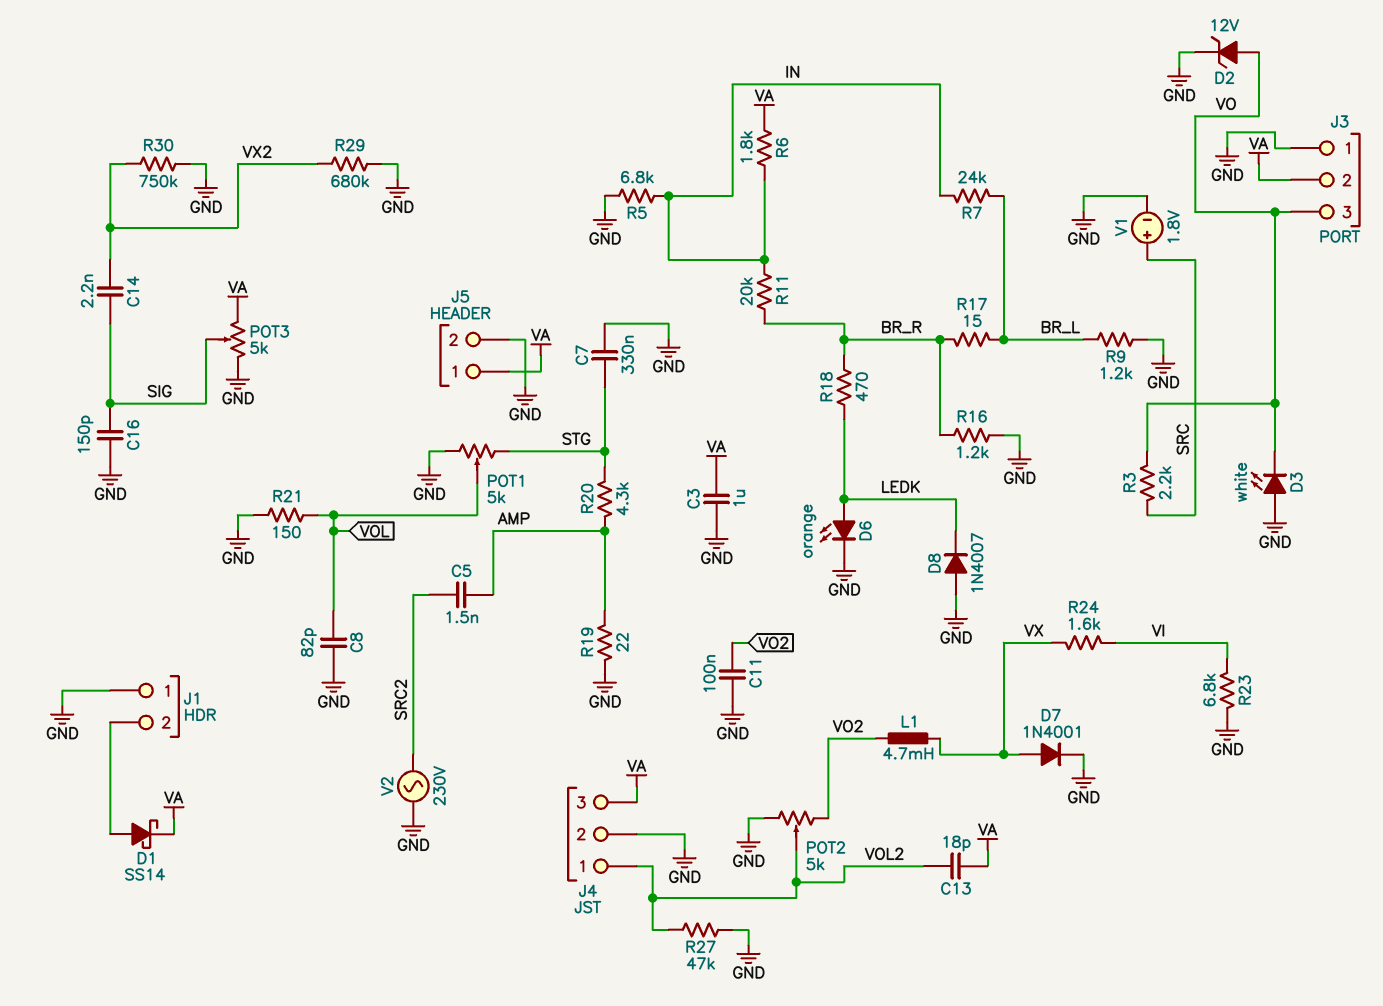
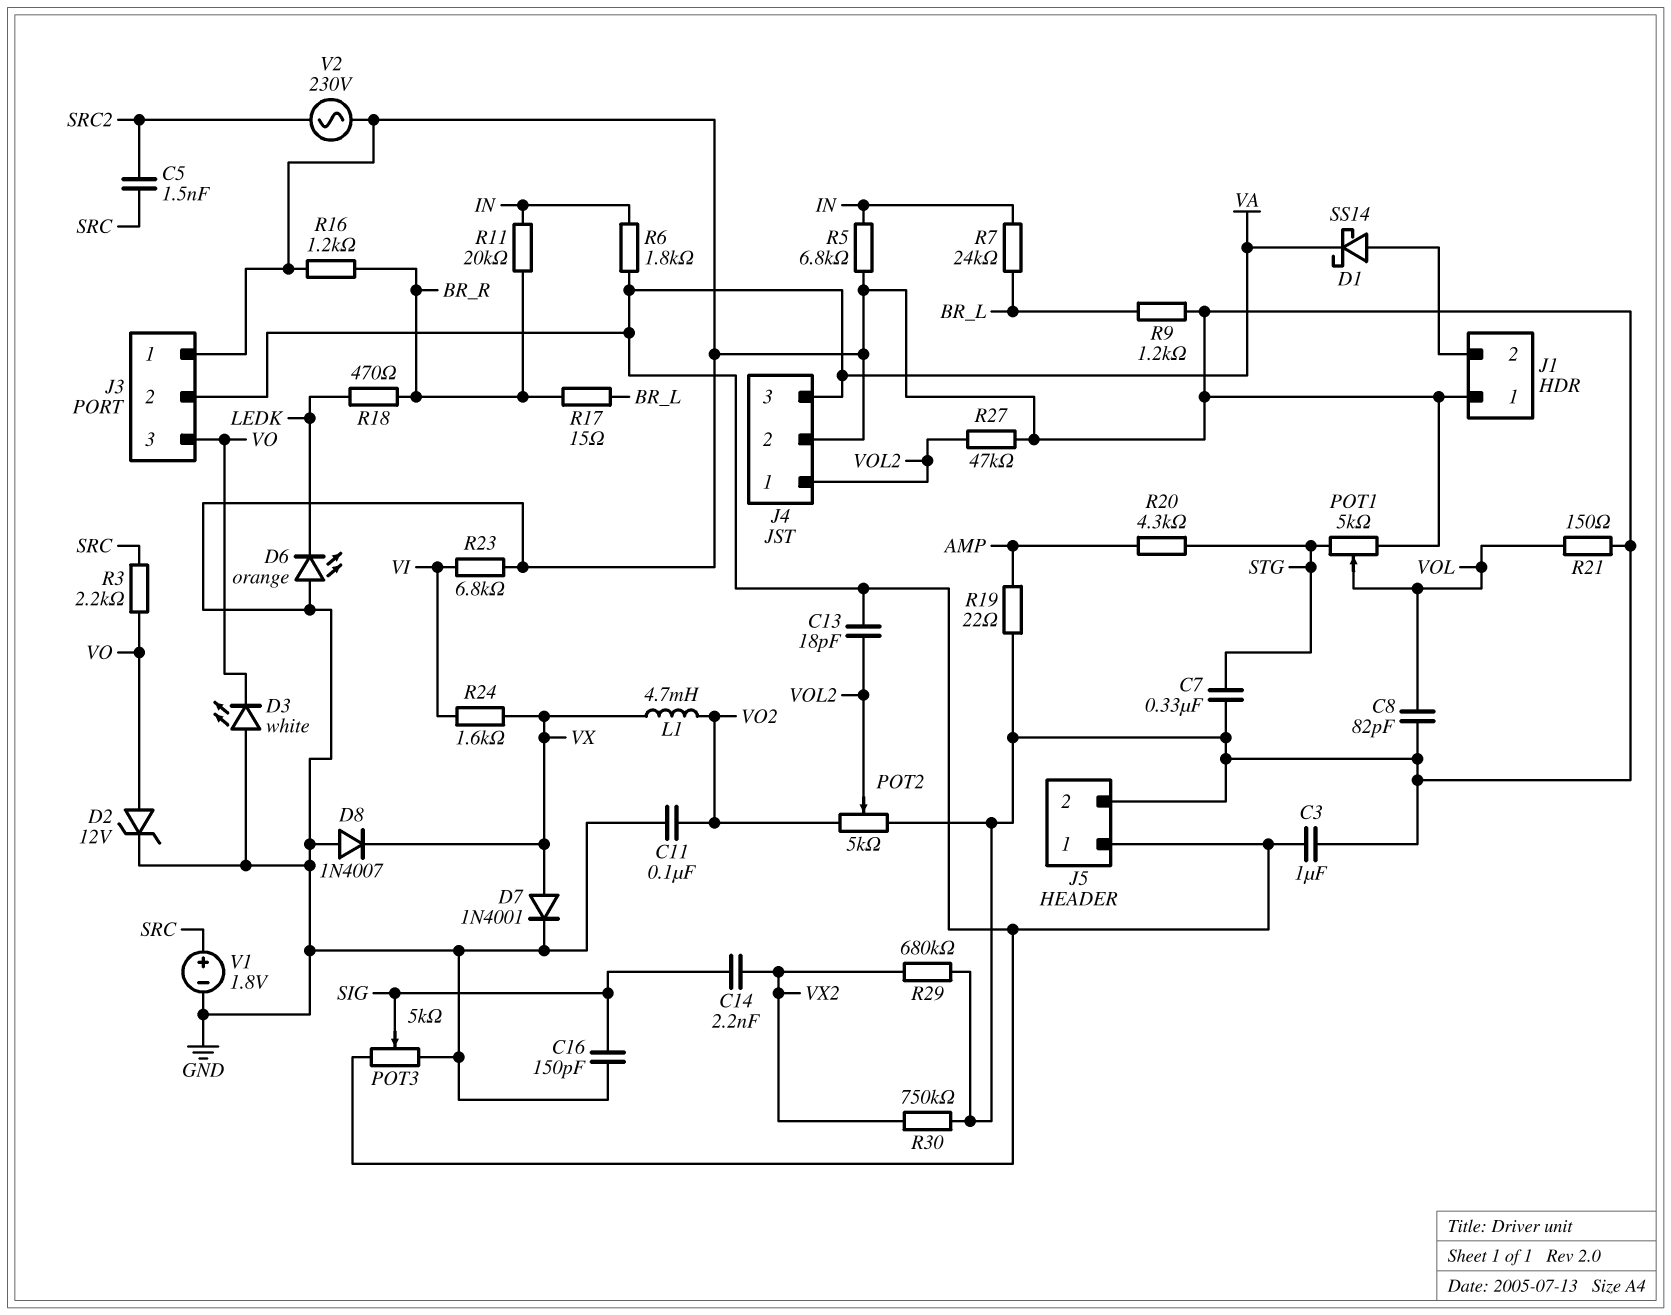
C5: 1.5nF (AMP, SRC2) -> 1.5nF (SRC, SRC2)
D6: LED orange (A LEDK, K GND) -> LED orange (A GND, K LEDK)
D8: diode 1N4007 (A GND, K LEDK) -> diode 1N4007 (A GND, K VX)

